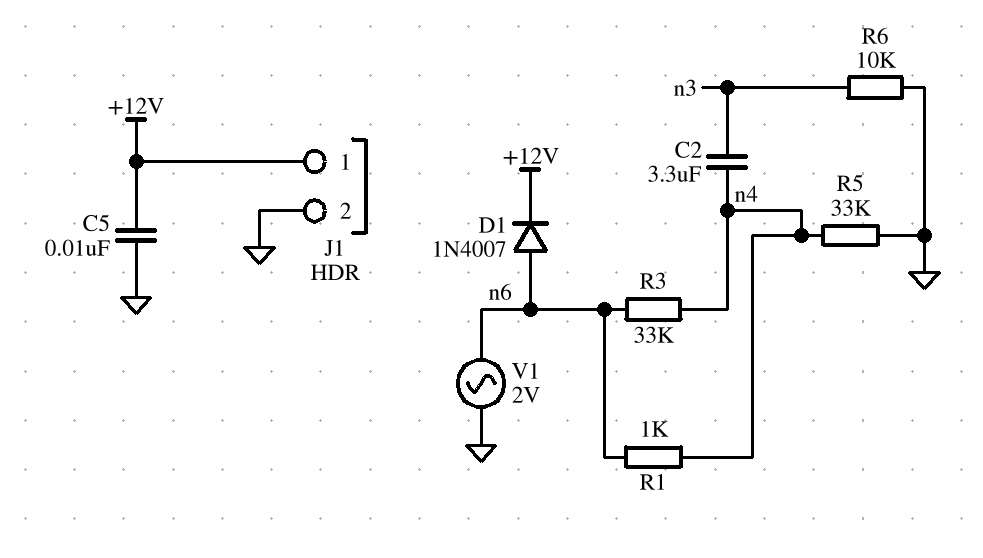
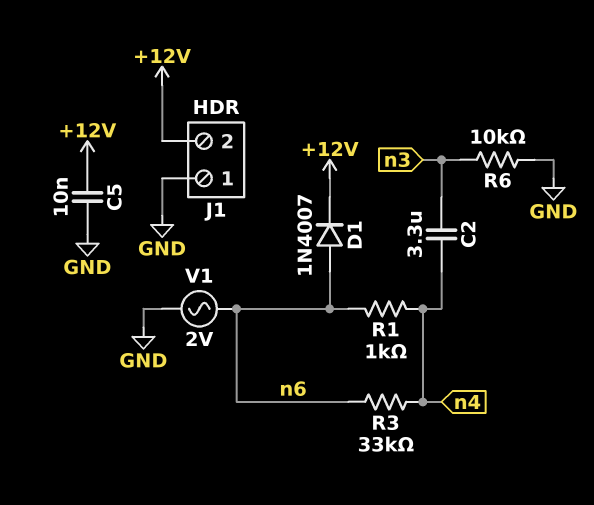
J1 pin 1: +12V -> GND
J1 pin 2: GND -> +12V
R5: 33k (GND, n4) -> none

